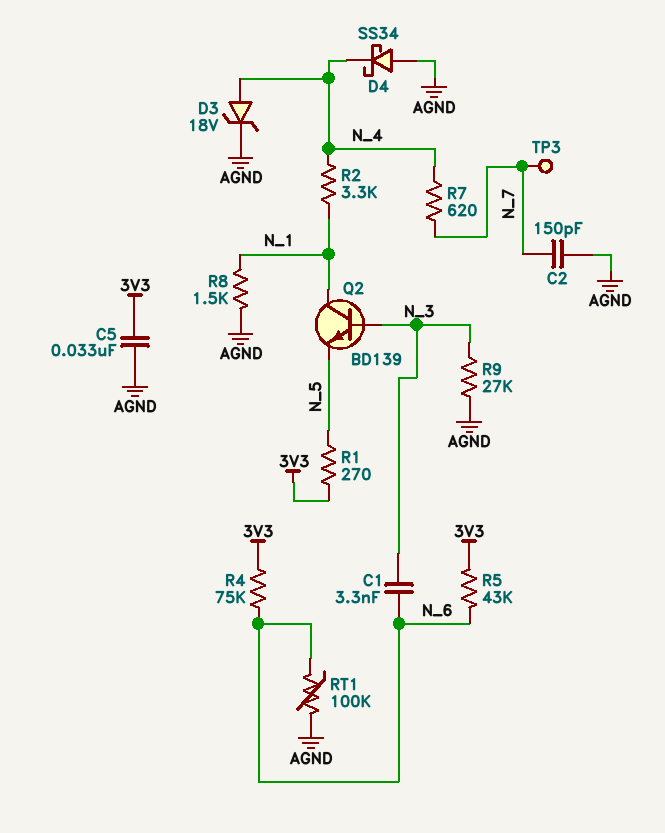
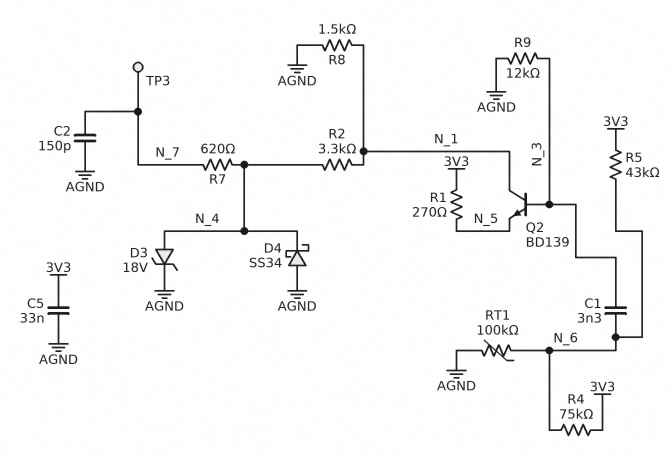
R9: 27k (AGND, N_3) -> 12k (AGND, N_3)

